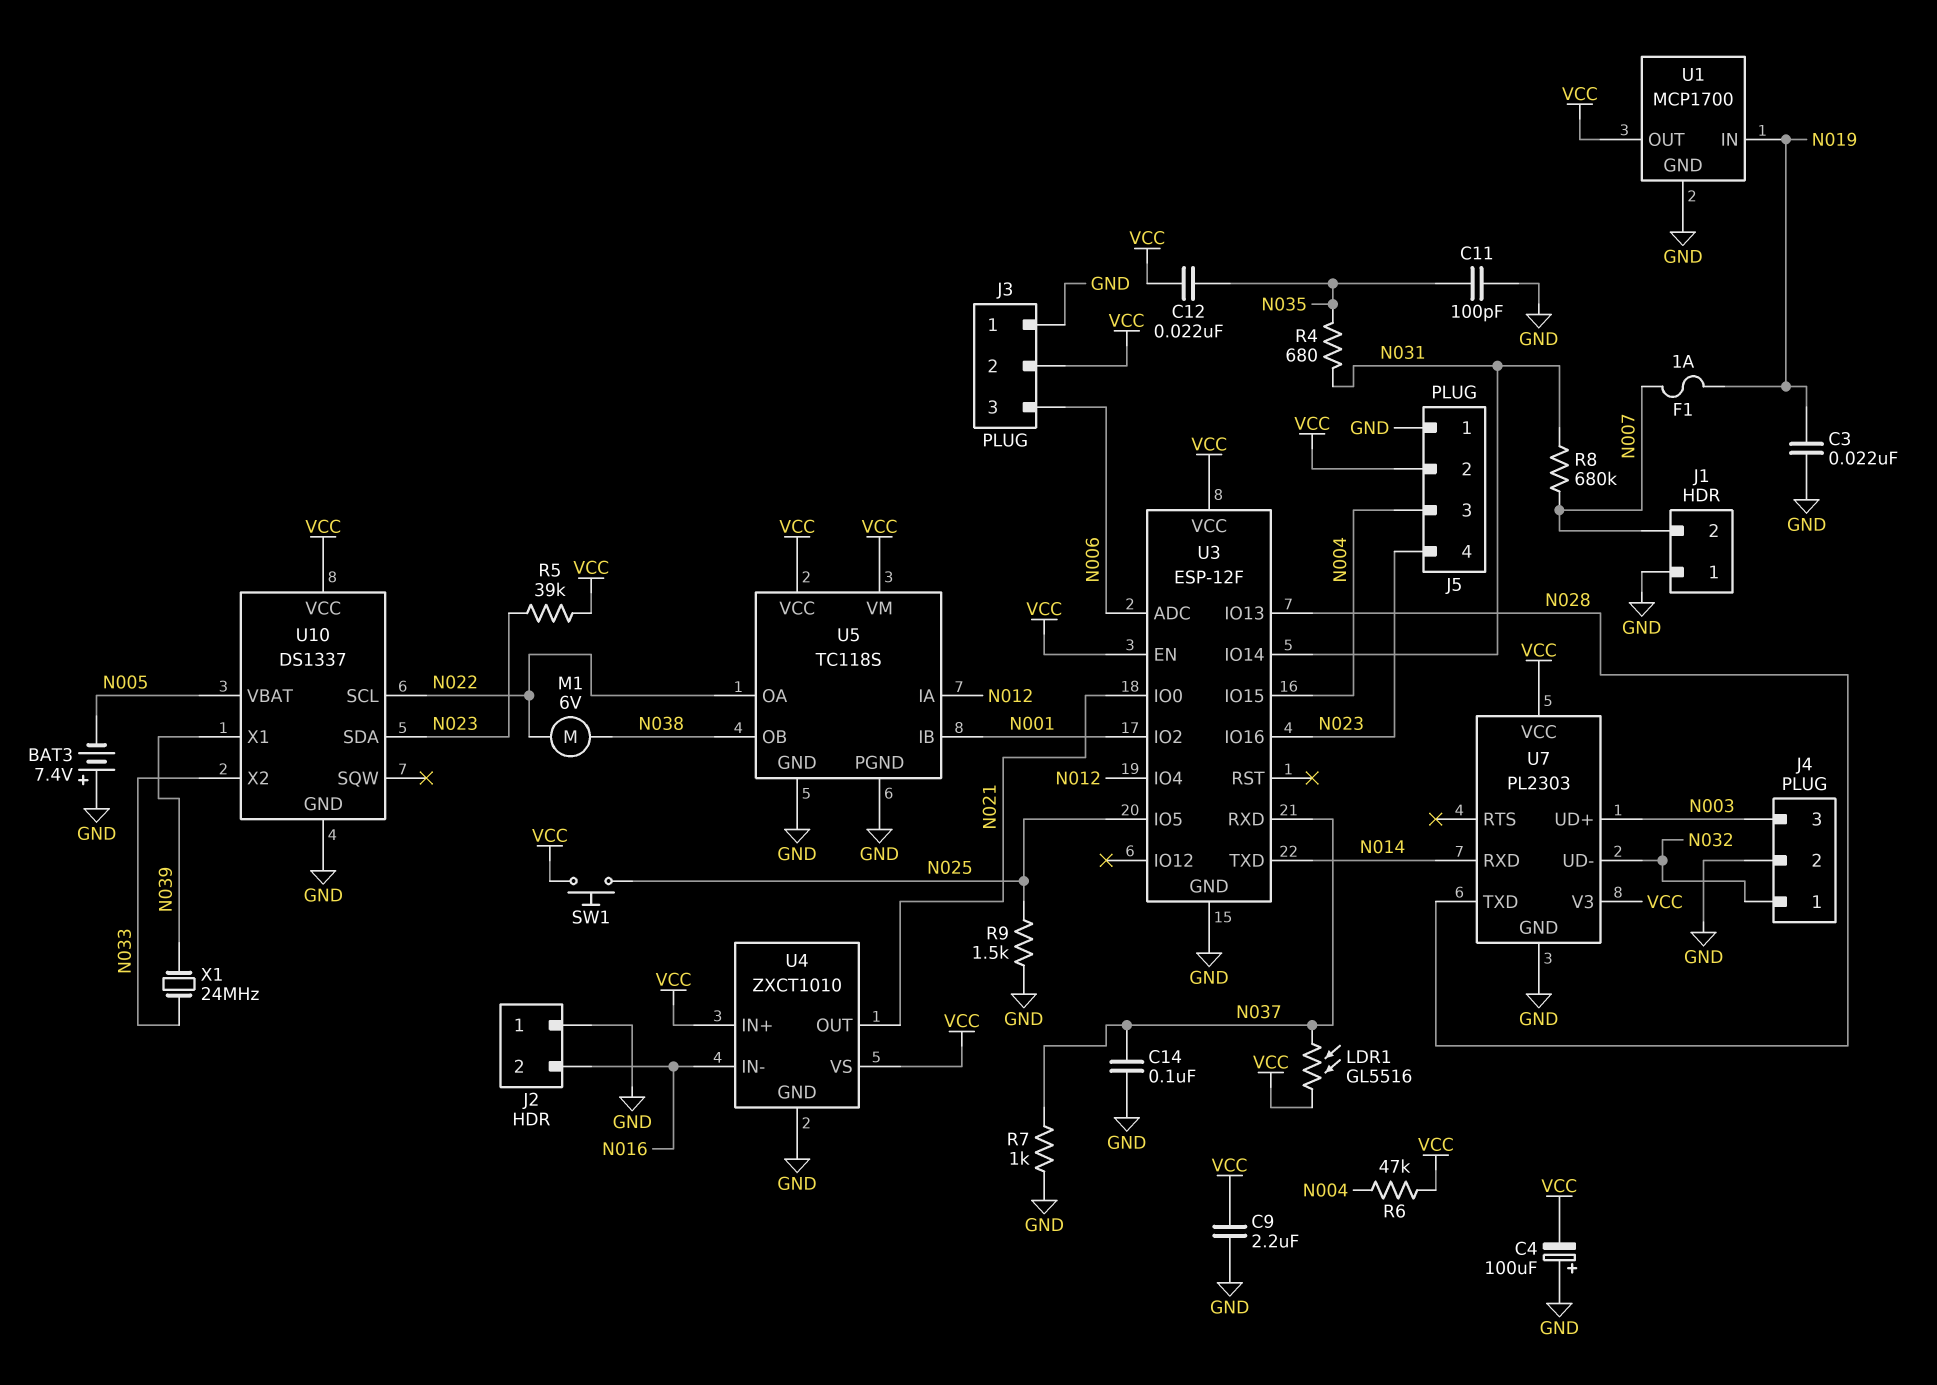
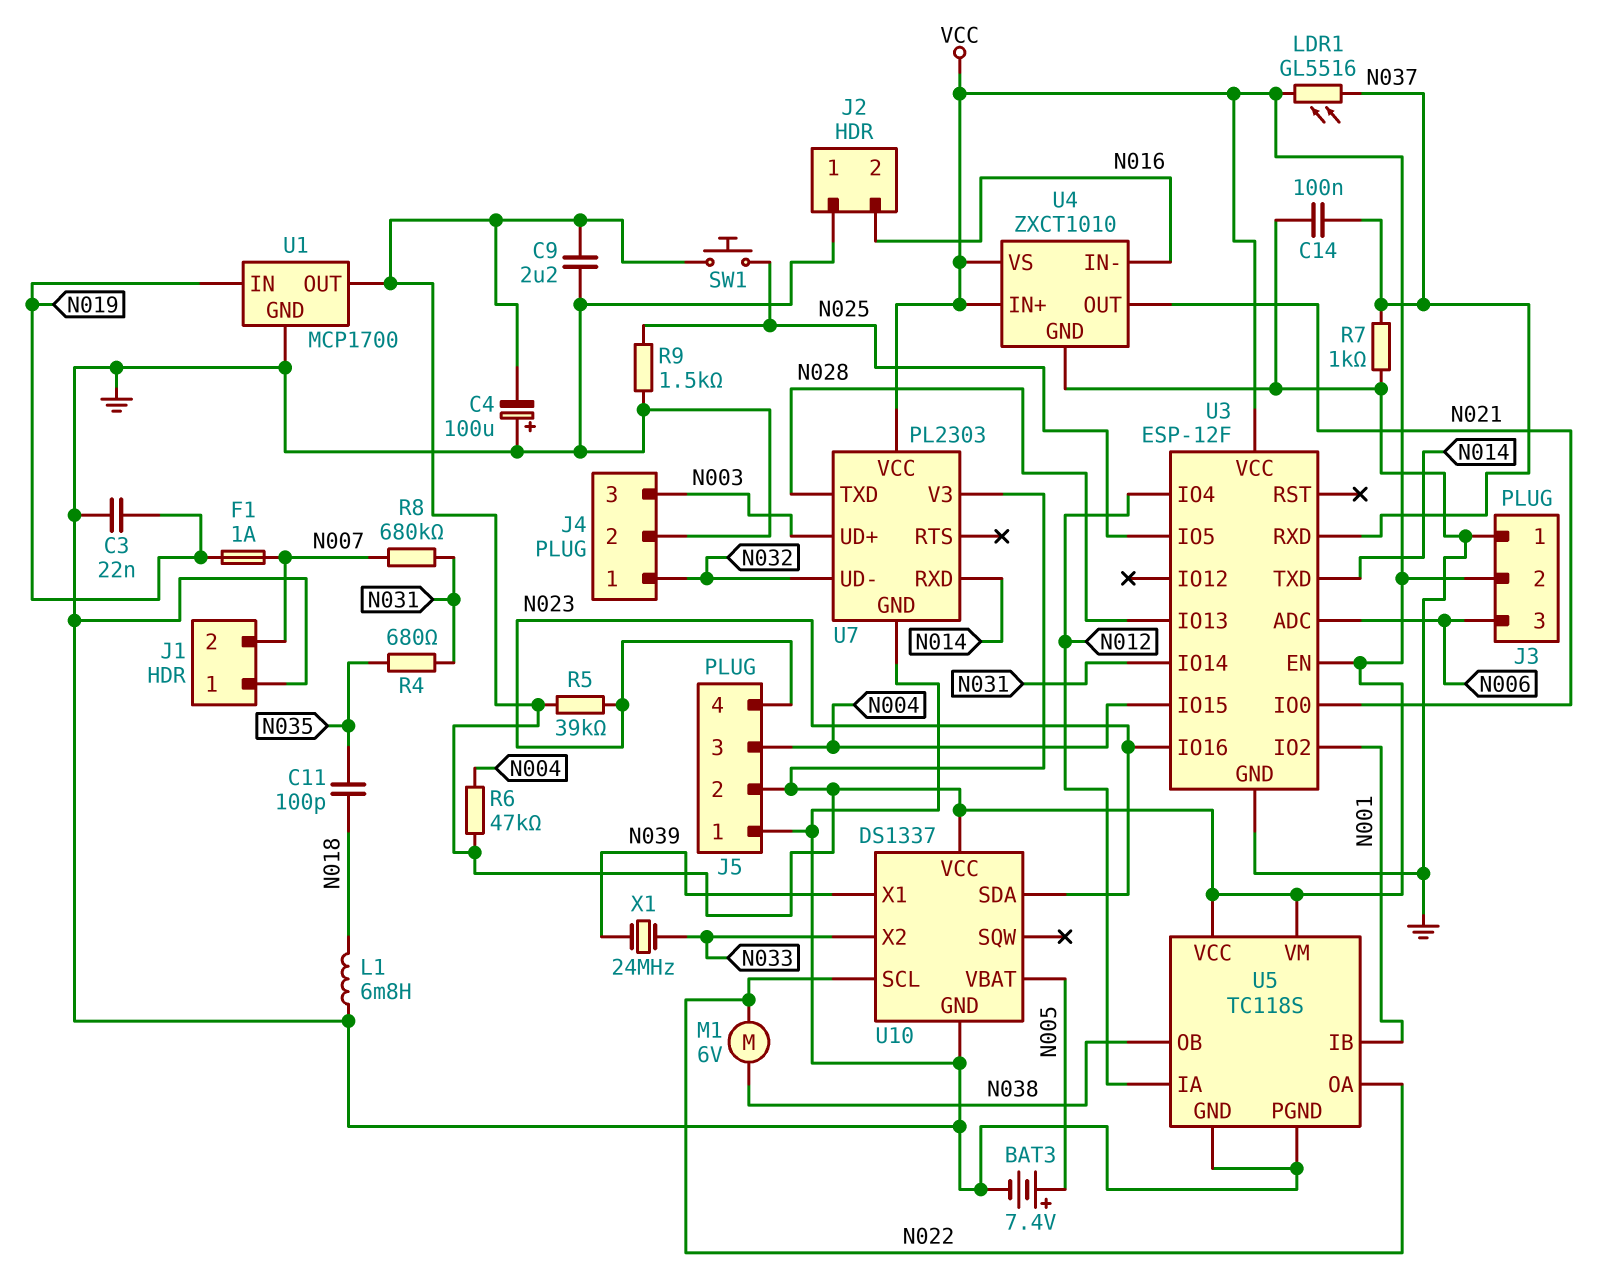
BAT3: 7.4V (plus GND, minus N005) -> 7.4V (plus N005, minus GND)
C11: 100pF (GND, N035) -> 100pF (N018, N035)
C12: 22nF (N035, VCC) -> none
L1: none -> 6.8mH (GND, N018)

